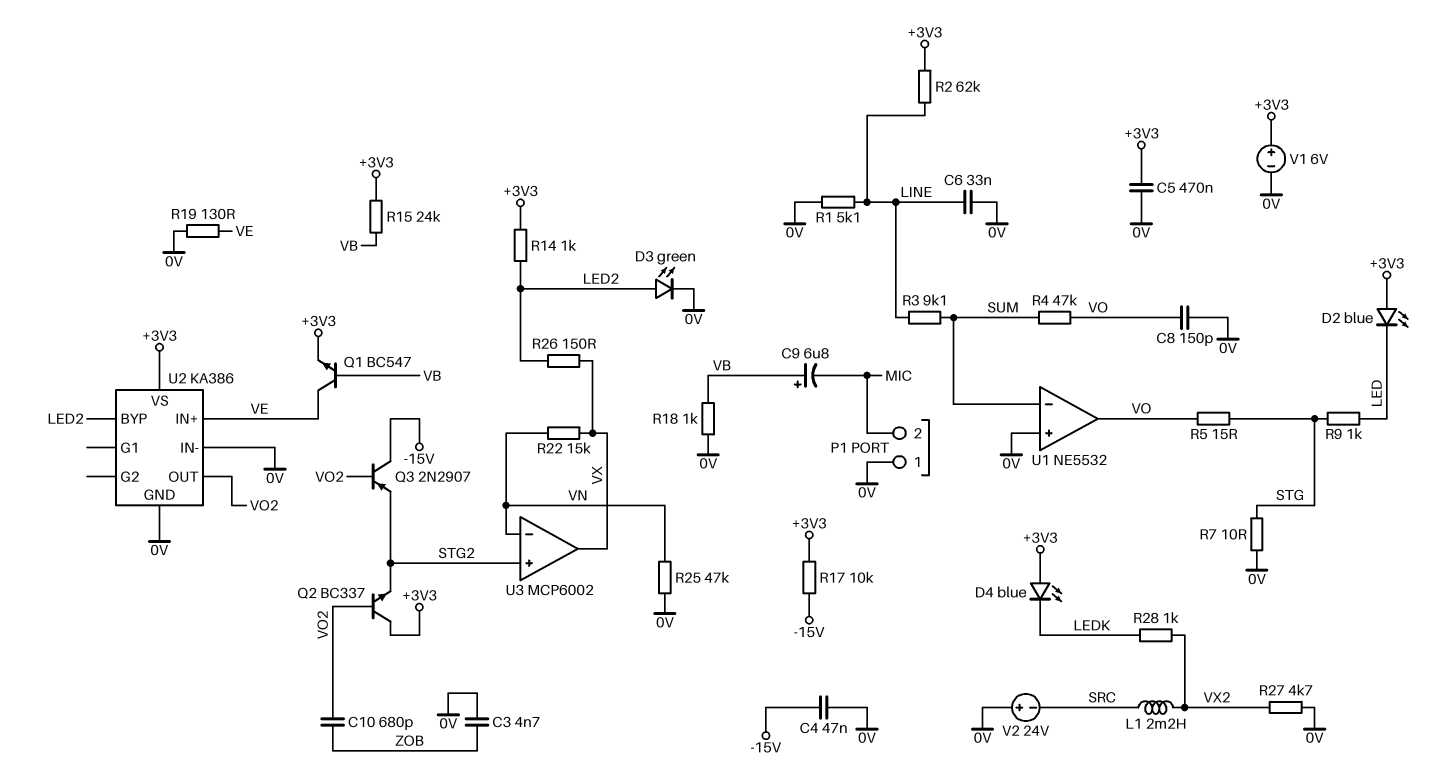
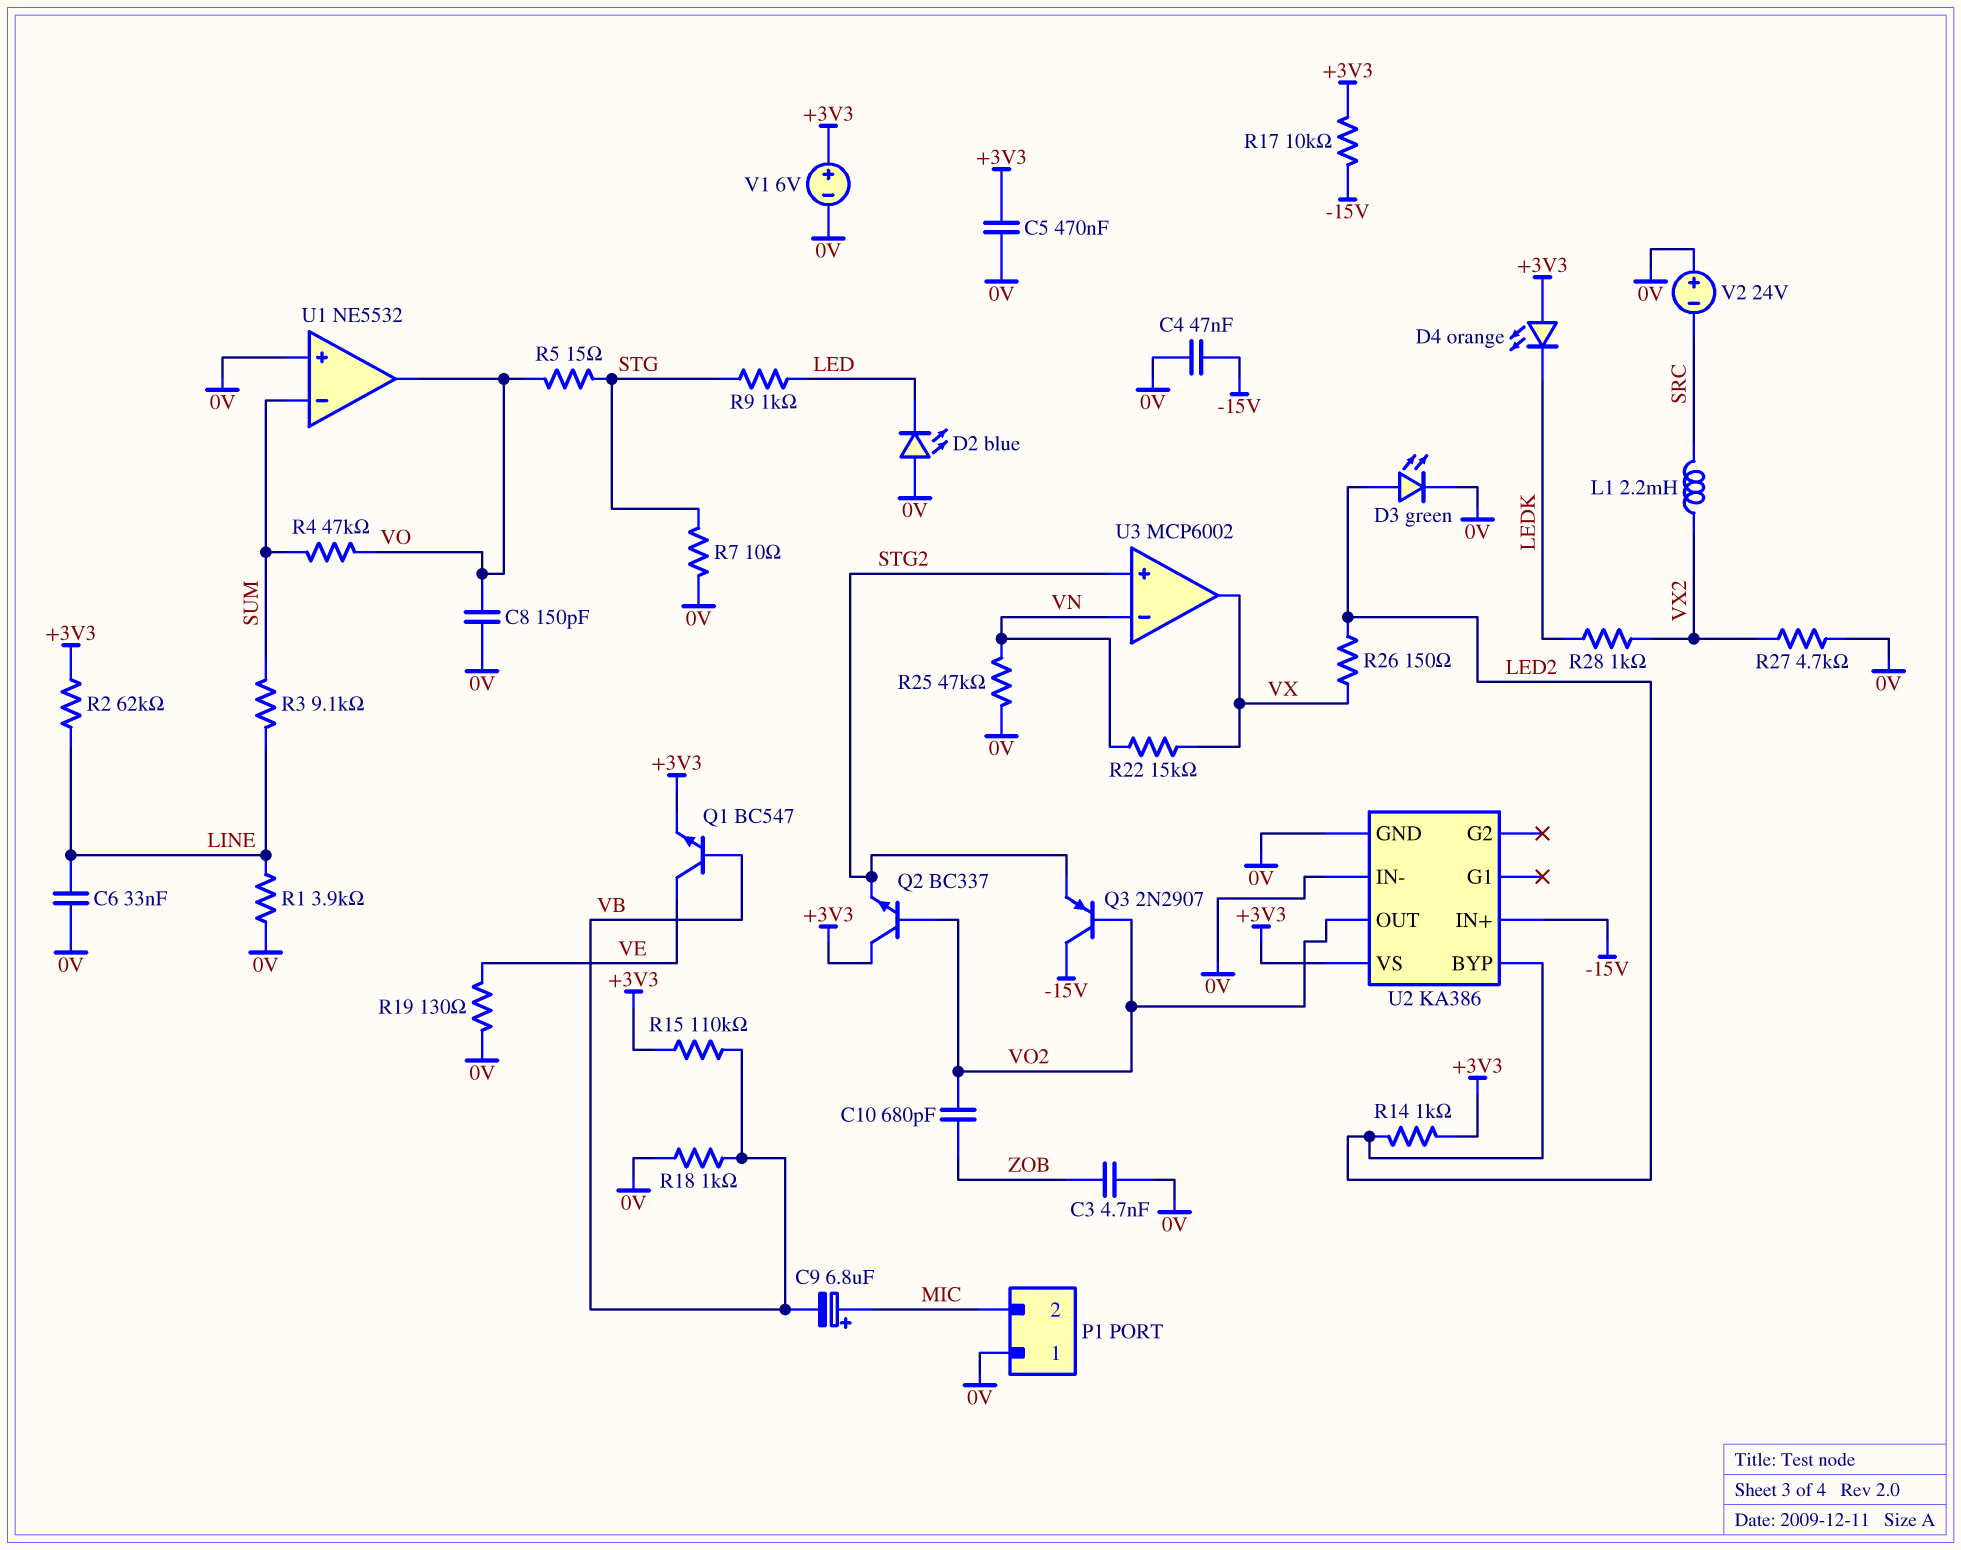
C9: 6.8uF (plus VB, minus MIC) -> 6.8uF (plus MIC, minus VB)
D2: LED blue (A +3V3, K LED) -> LED blue (A 0V, K LED)
D4: LED blue (A +3V3, K LEDK) -> LED orange (A +3V3, K LEDK)
R1: 5.1k (0V, LINE) -> 3.9k (0V, LINE)
R15: 24k (+3V3, VB) -> 110k (+3V3, VB)
U2 pin IN+: VE -> -15V

